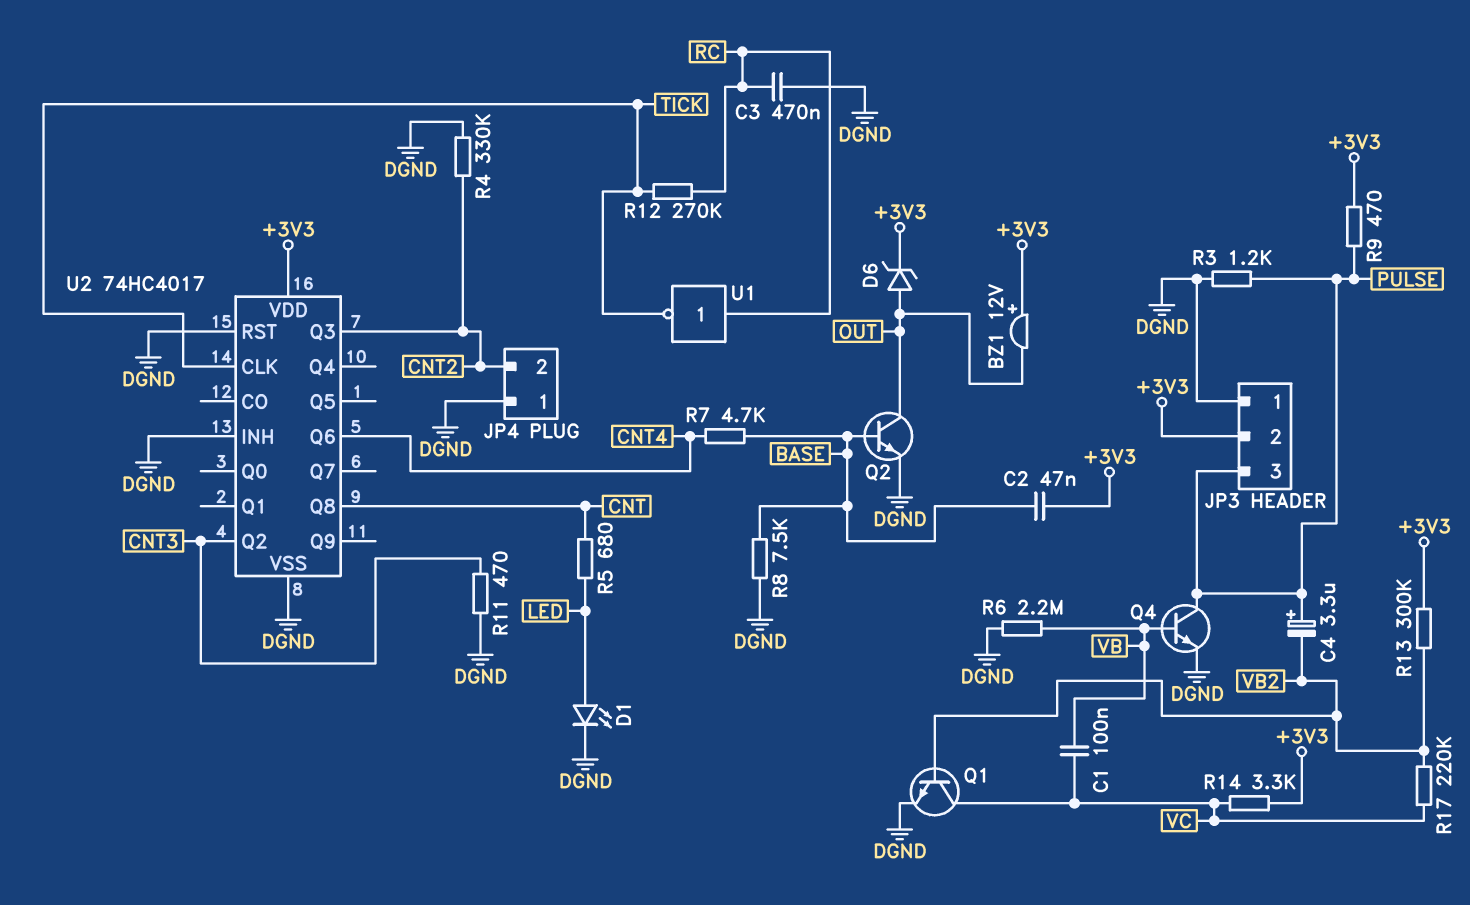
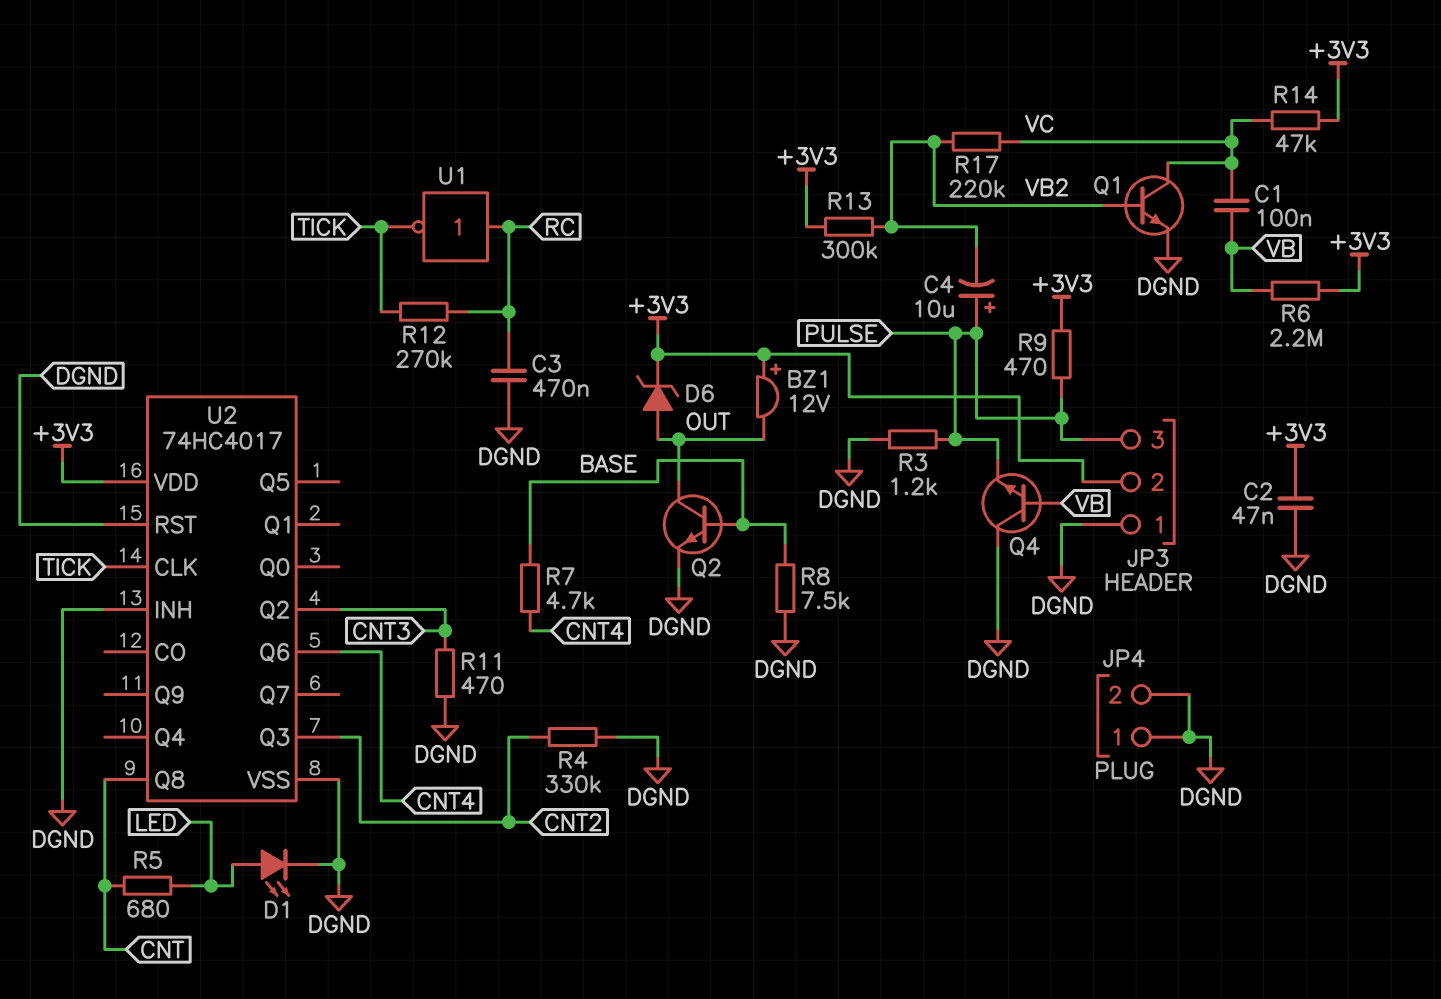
C2: 47nF (+3V3, BASE) -> 47nF (+3V3, DGND)
C4: 3.3uF (plus PULSE, minus VB2) -> 10uF (plus PULSE, minus VB2)
JP4 pin 2: CNT2 -> DGND
Q4: NPN (B VB, C PULSE, E DGND) -> NPN (B VB, C DGND, E PULSE)
R6: 2.2M (DGND, VB) -> 2.2M (+3V3, VB)
R14: 3.3k (+3V3, VC) -> 47k (+3V3, VC)

